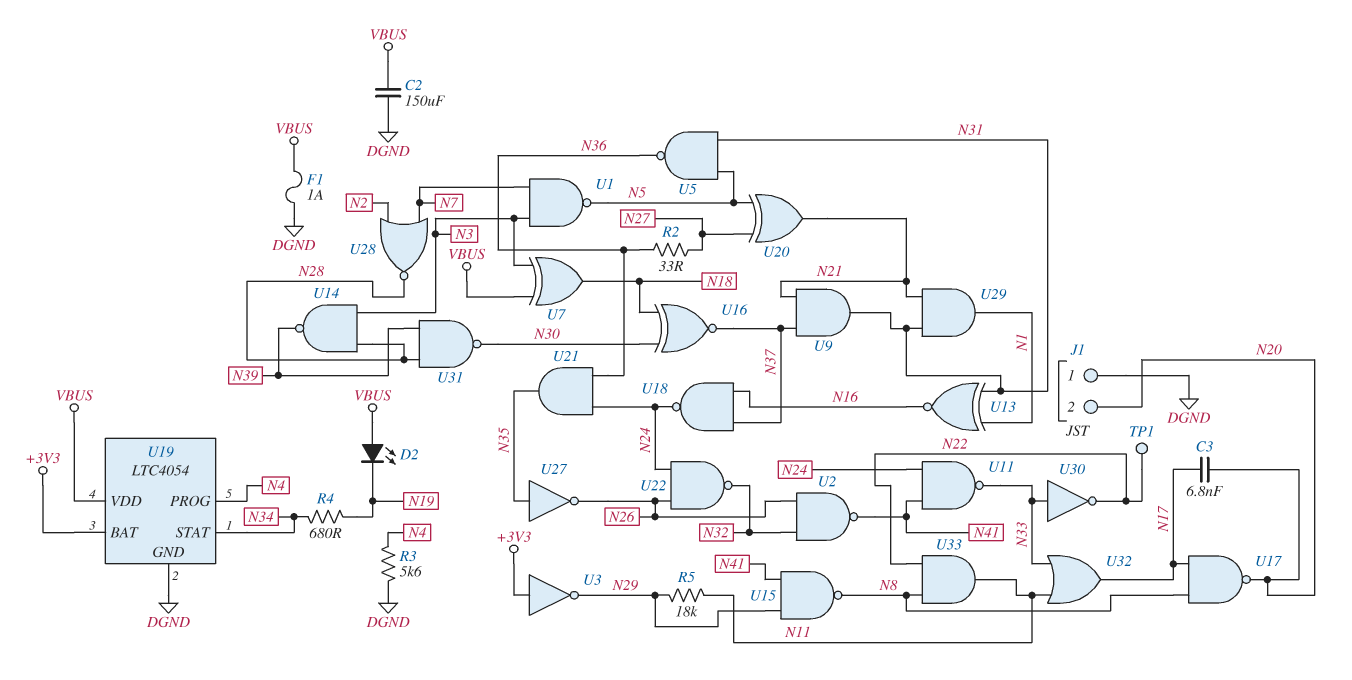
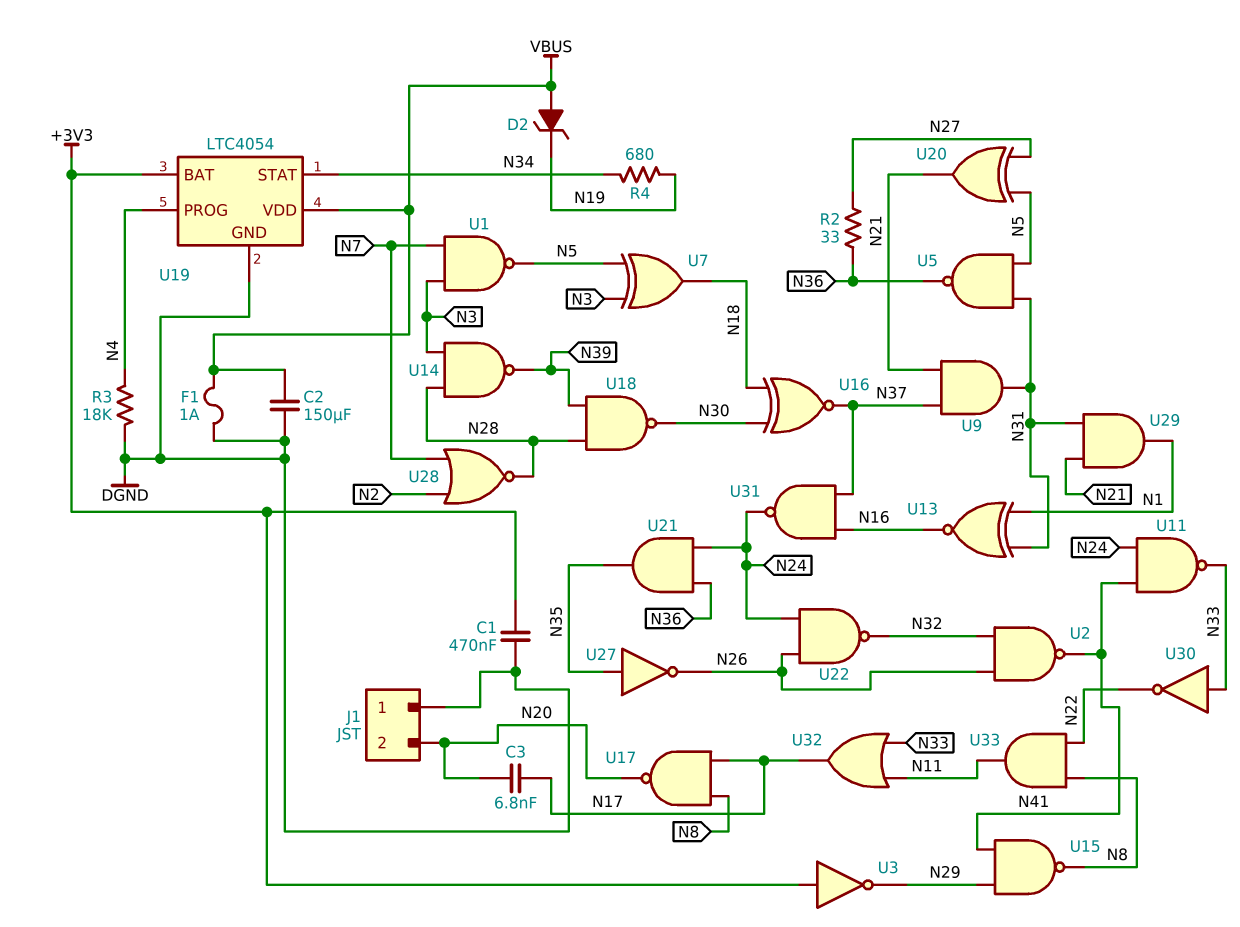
C1: none -> 470nF (+3V3, DGND)
D2: LED (A VBUS, K N19) -> zener (A VBUS, K N19)
R3: 5.6k (DGND, N4) -> 18k (DGND, N4)
R5: 18k (N11, N29) -> none
TP1: test point (N22) -> none
U7: XOR (in N3, in VBUS, out N18) -> XOR (in N3, in N5, out N18)
U18: NAND (in N16, in N37, out N24) -> NAND (in N28, in N39, out N30)
U31: NAND (in N28, in N39, out N30) -> NAND (in N16, in N37, out N24)

